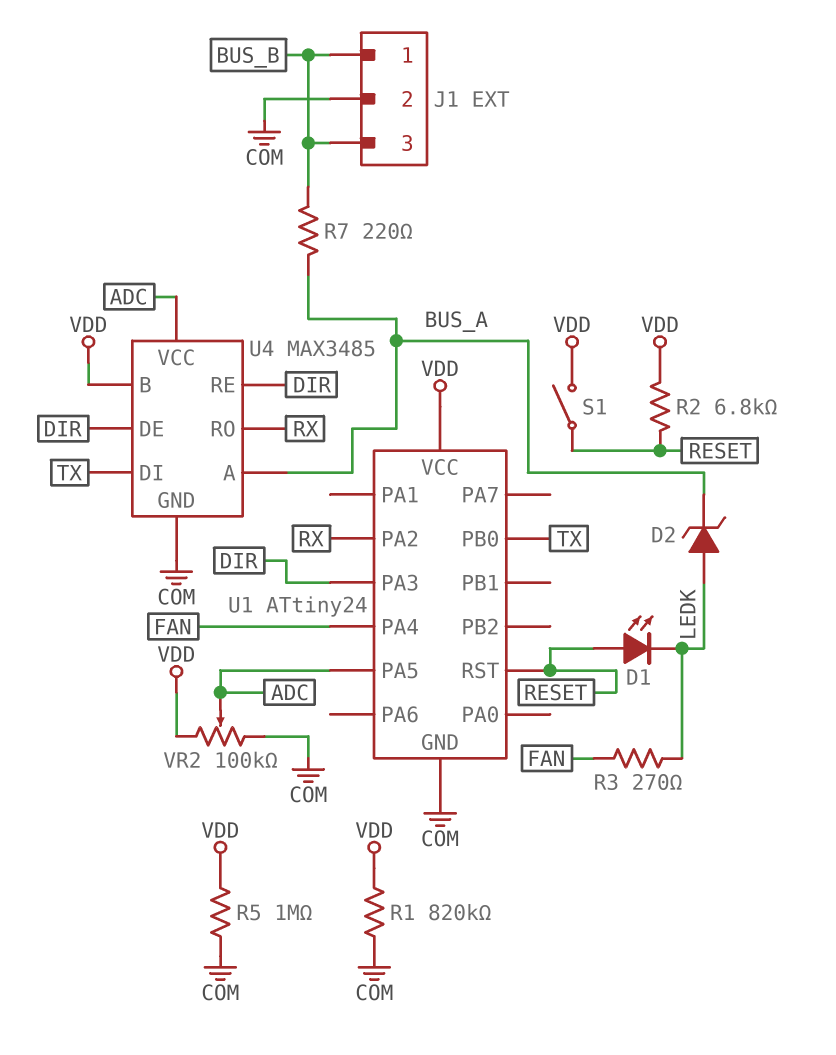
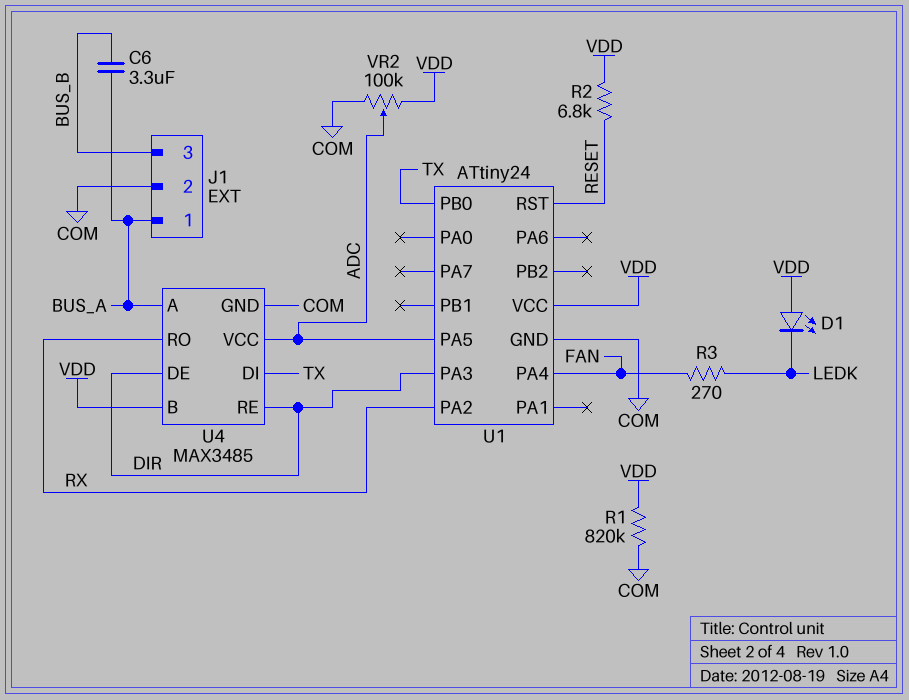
C6: none -> 3.3uF (BUS_A, BUS_B)
D1: LED (A RESET, K LEDK) -> LED (A VDD, K LEDK)
D2: zener (A LEDK, K BUS_A) -> none
J1 pin 1: BUS_B -> BUS_A
R5: 1M (COM, VDD) -> none
R7: 220 (BUS_A, BUS_B) -> none
S1: switch (RESET, VDD) -> none

